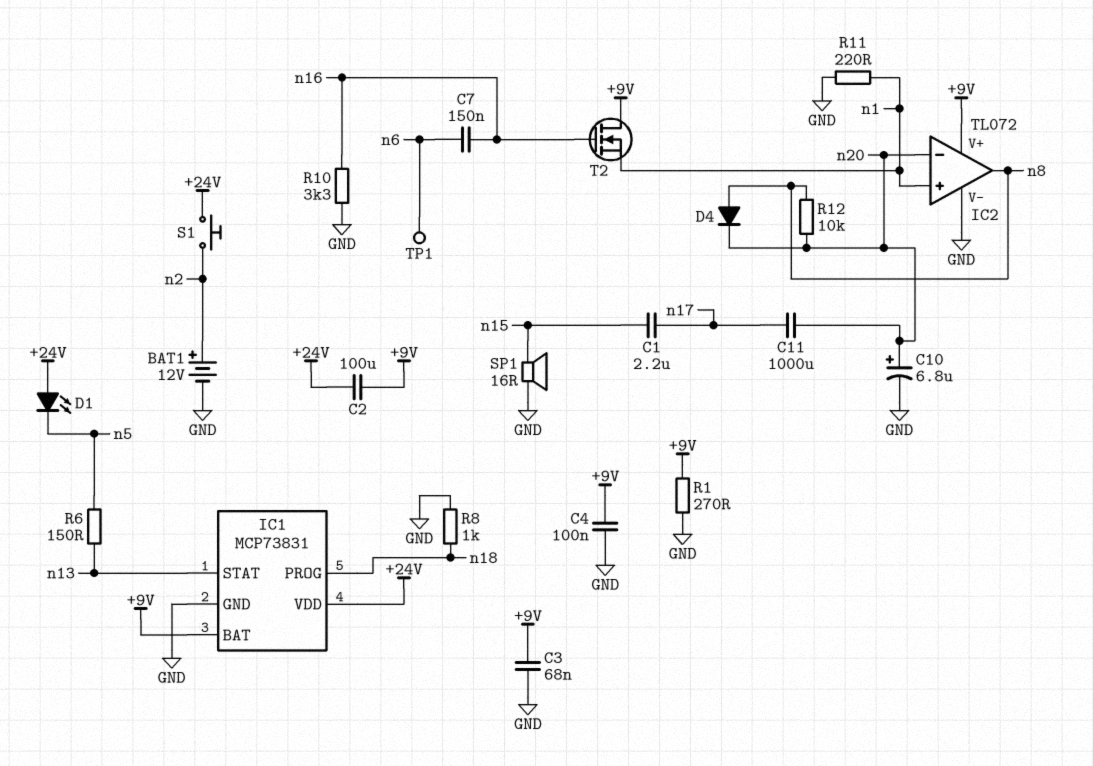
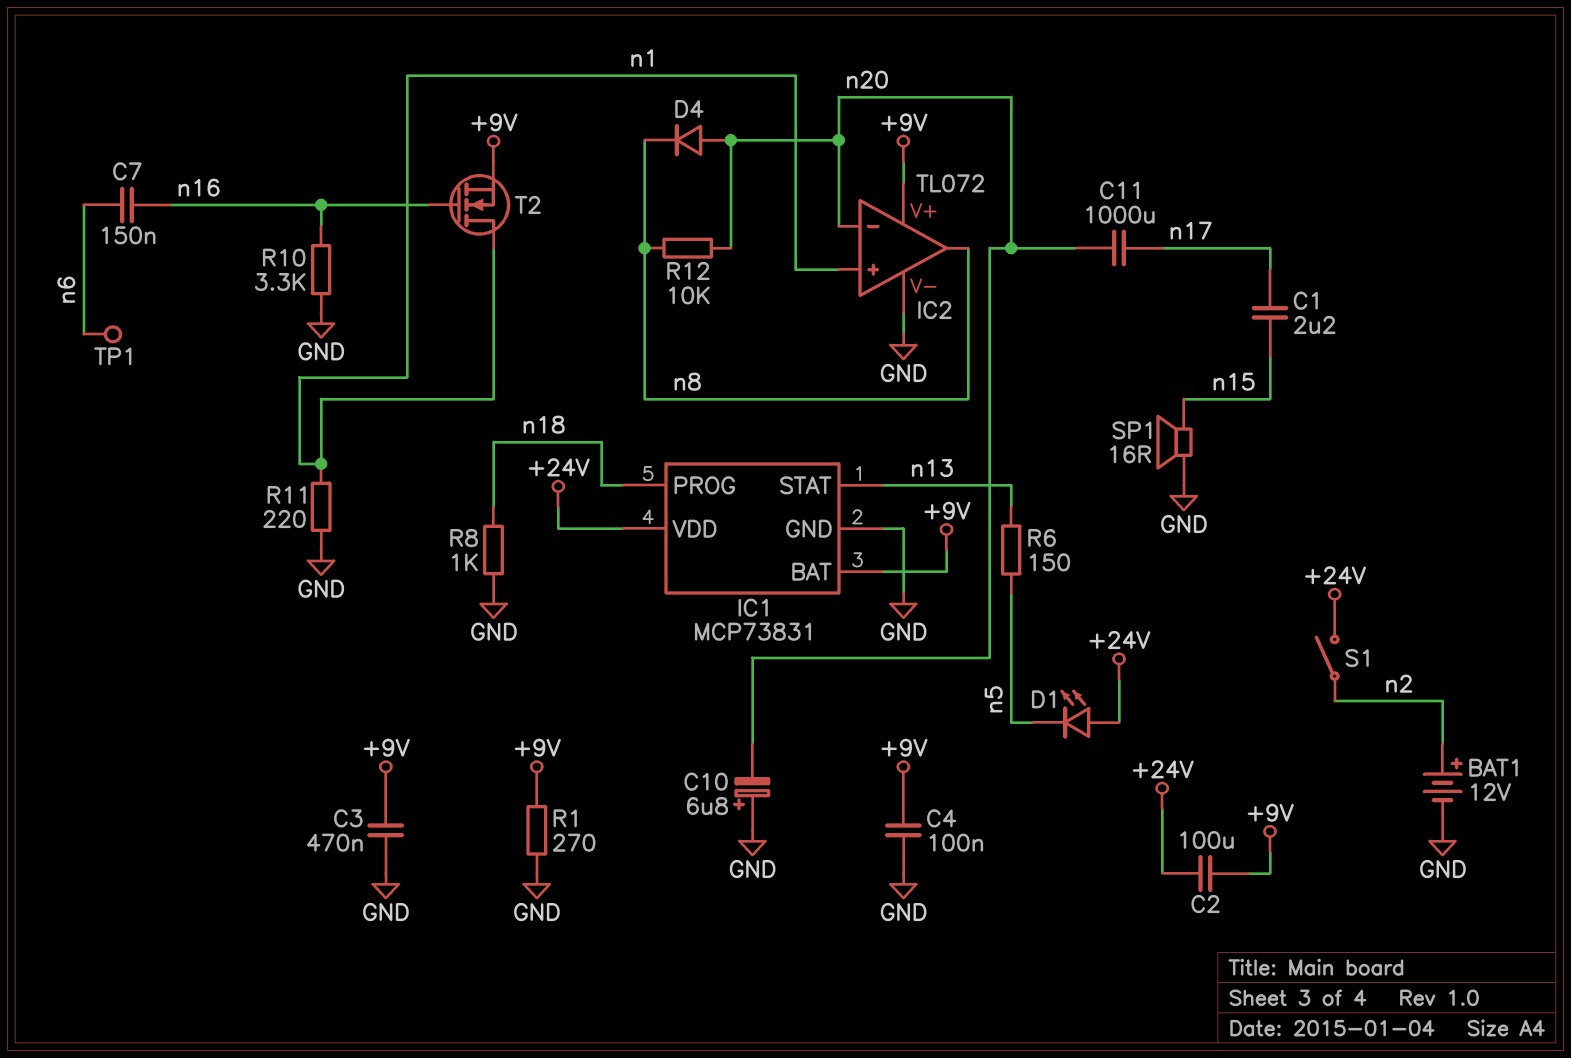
C3: 68nF (+9V, GND) -> 470nF (+9V, GND)
C10: 6.8uF (plus n20, minus GND) -> 6.8uF (plus GND, minus n20)
D4: diode (A n8, K n20) -> diode (A n20, K n8)
S1: button (+24V, n2) -> switch (+24V, n2)
T2: NMOS (G n16, D +9V, S n1) -> NMOS (G n16, D n1, S +9V)

